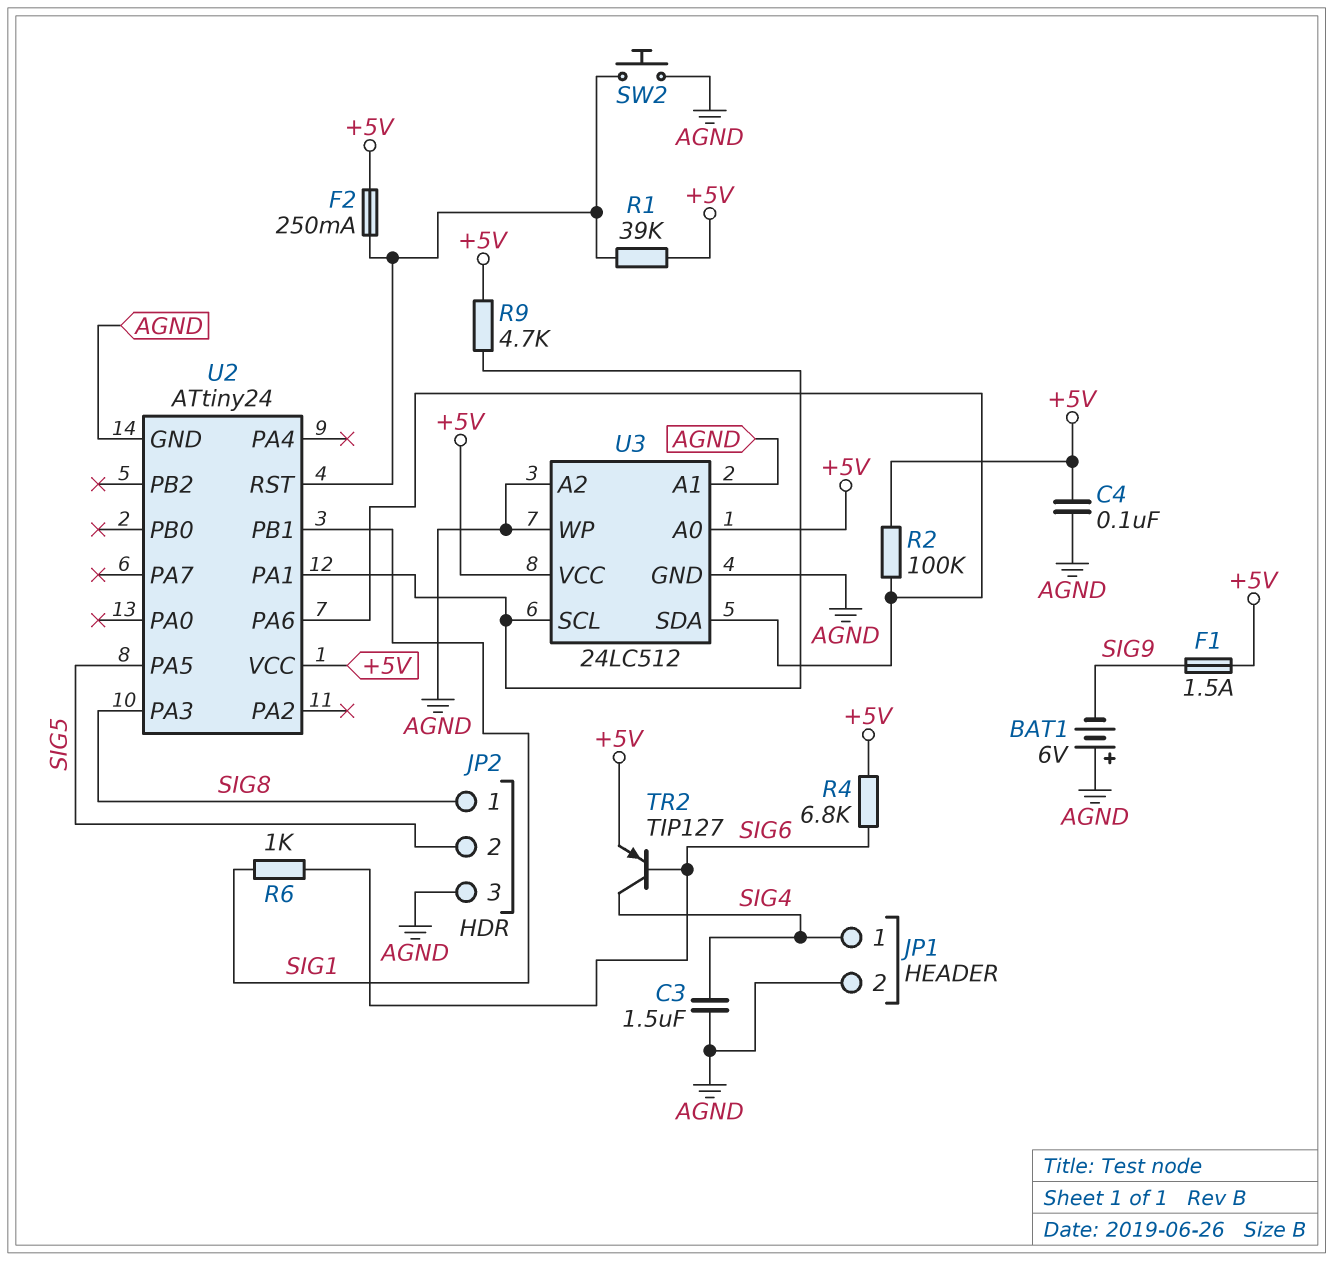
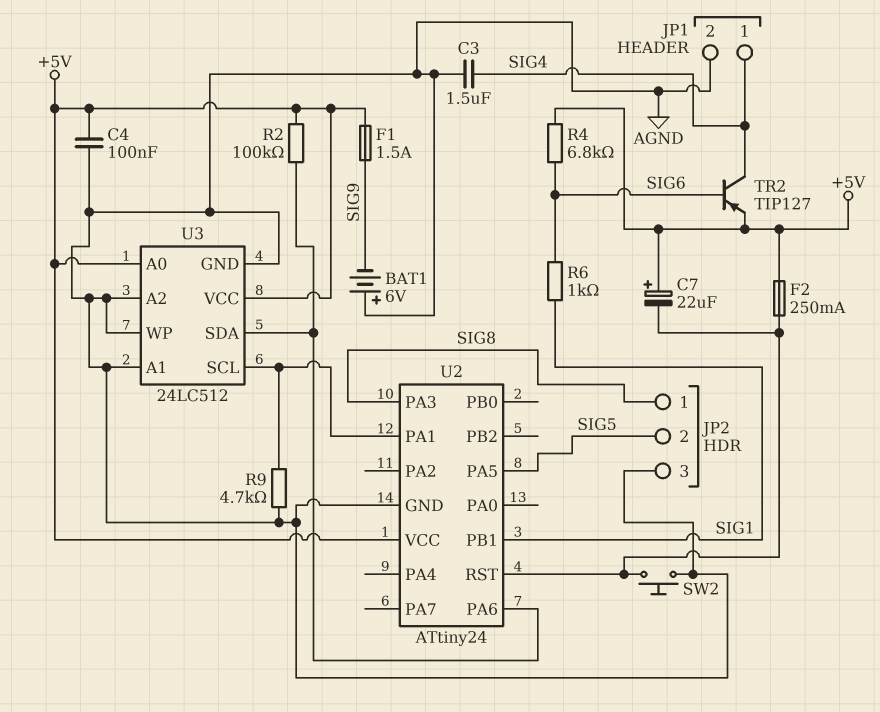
C7: none -> 22uF (plus +5V, minus U2/RST)
R1: 39k (+5V, U2/RST) -> none
R9: 4.7k (+5V, U2/PA1) -> 4.7k (AGND, U2/PA1)

